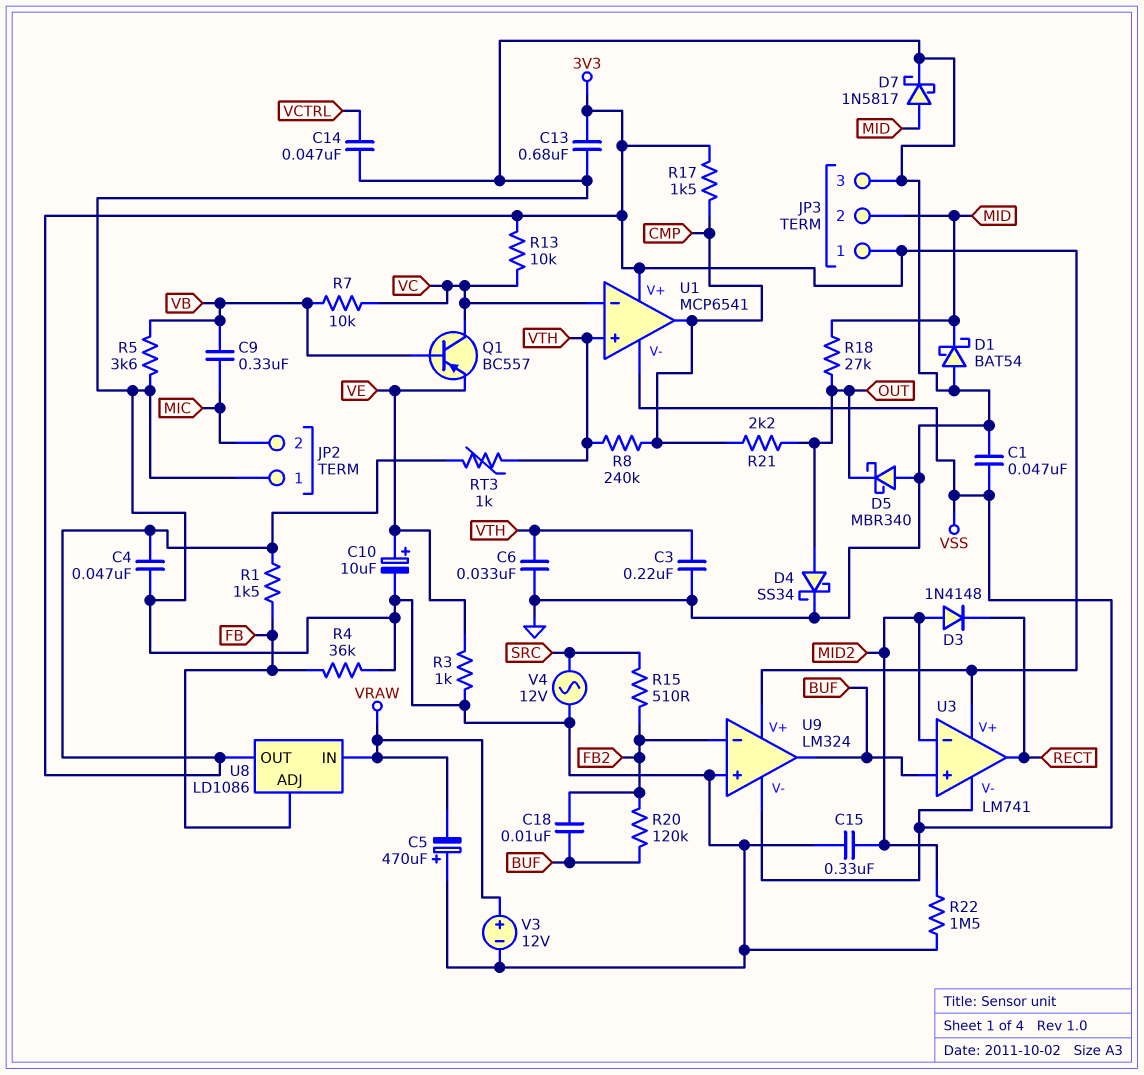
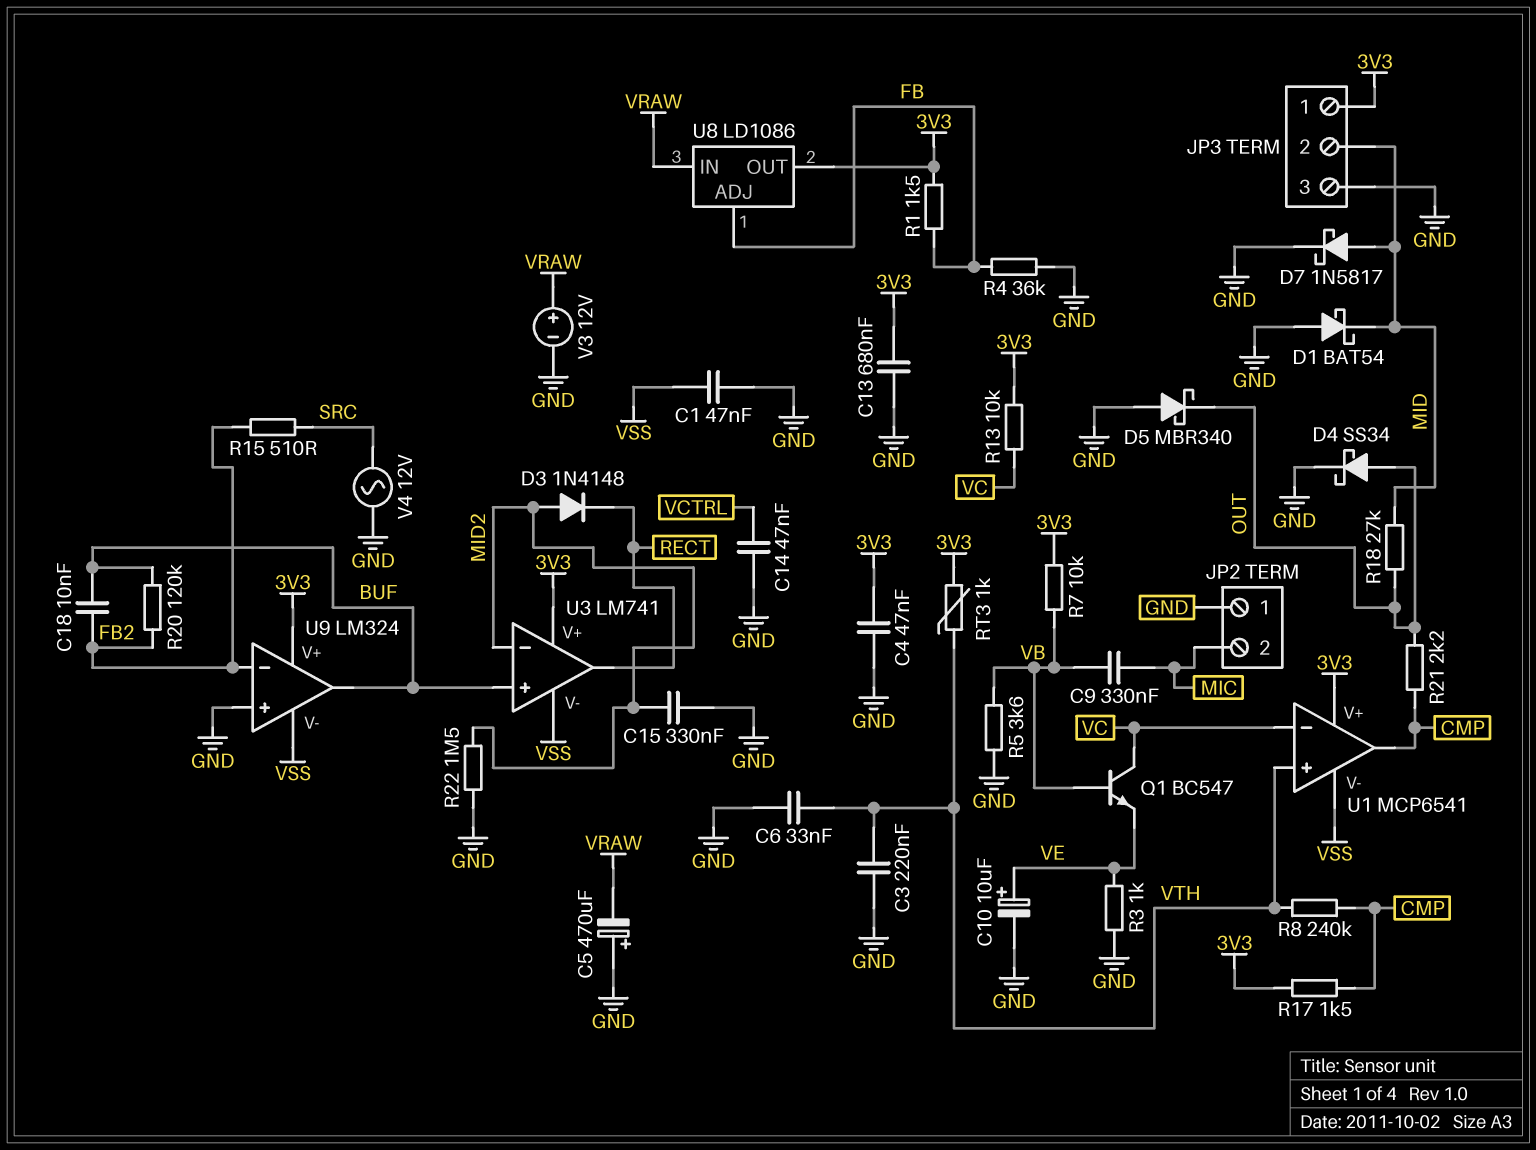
Q1: PNP BC557 (B VB, C VC, E VE) -> NPN BC547 (B VB, C VC, E VE)
R7: 10k (VB, VC) -> 10k (3V3, VB)

